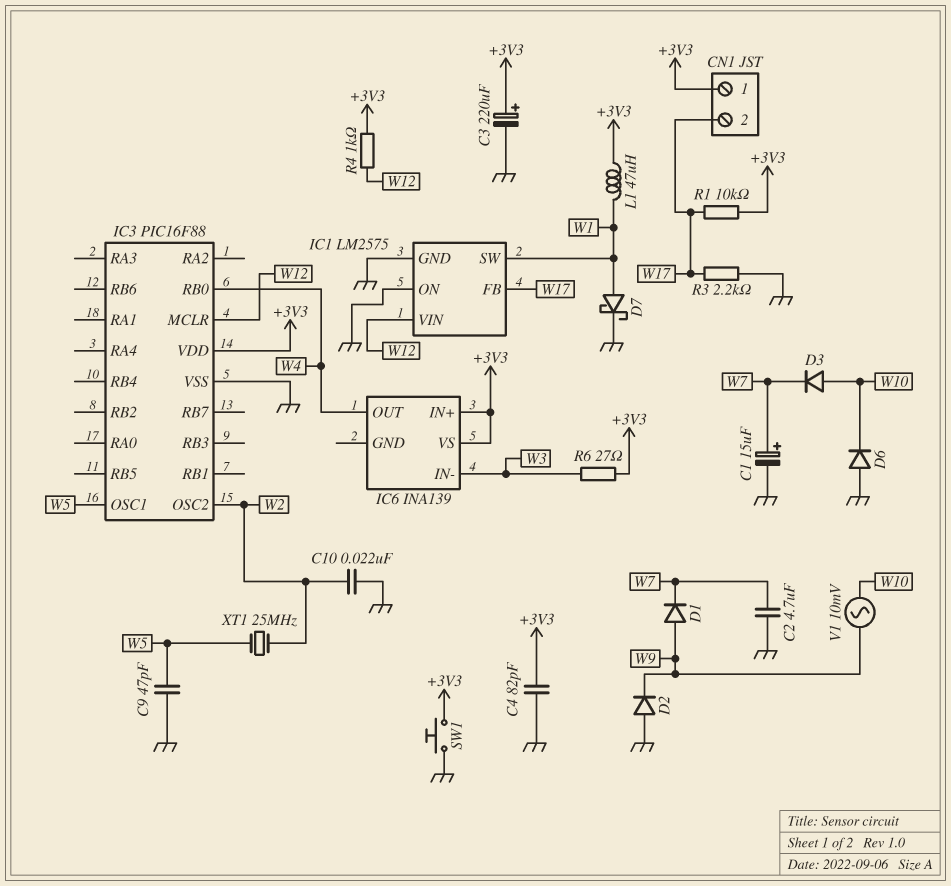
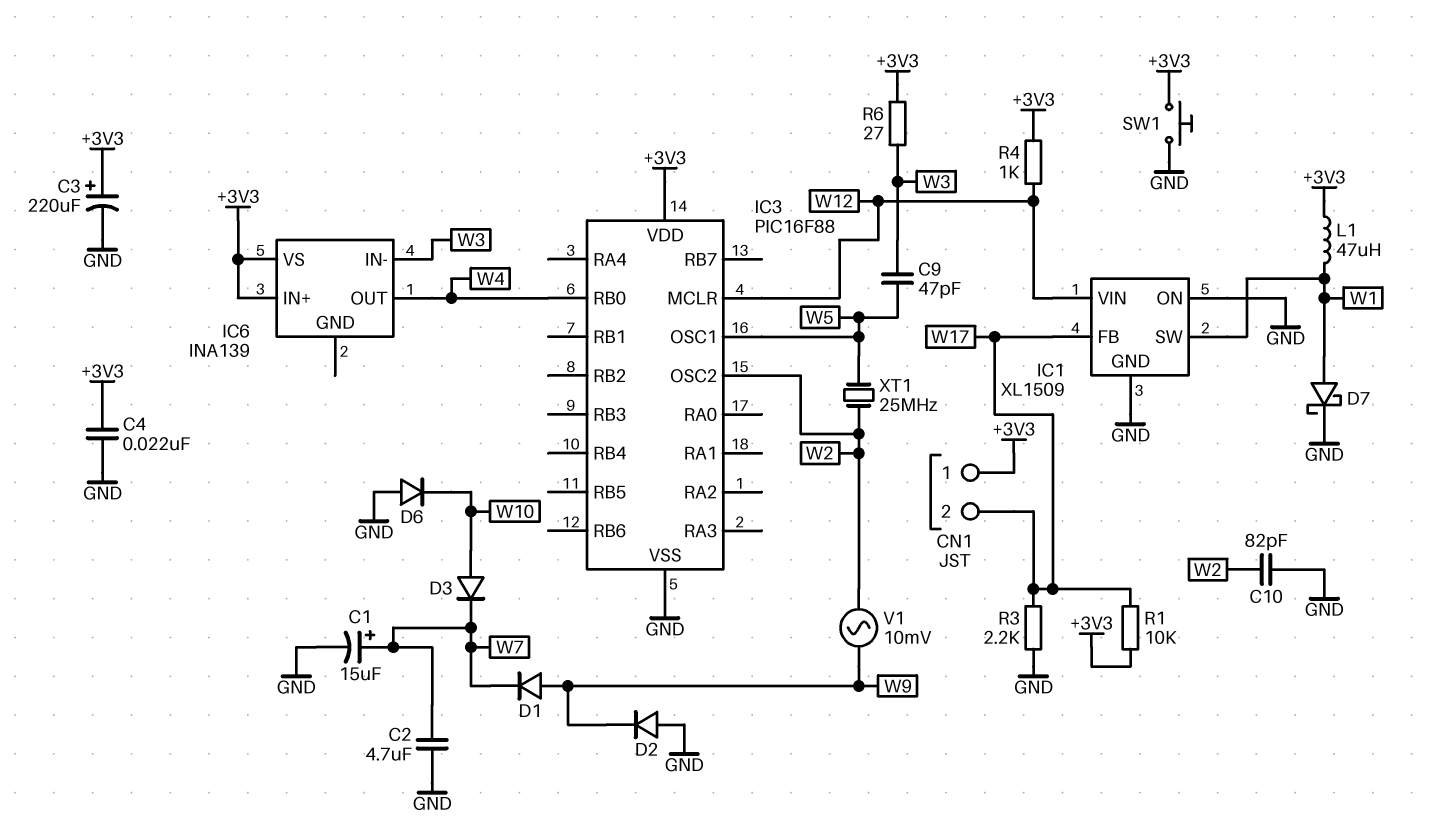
C4: 82pF (+3V3, GND) -> 22nF (+3V3, GND)
C9: 47pF (GND, W5) -> 47pF (W3, W5)
C10: 22nF (GND, W2) -> 82pF (GND, W2)
IC1: LM2575 -> XL1509
V1: AC 10mV (W9, W10) -> AC 10mV (W2, W9)

